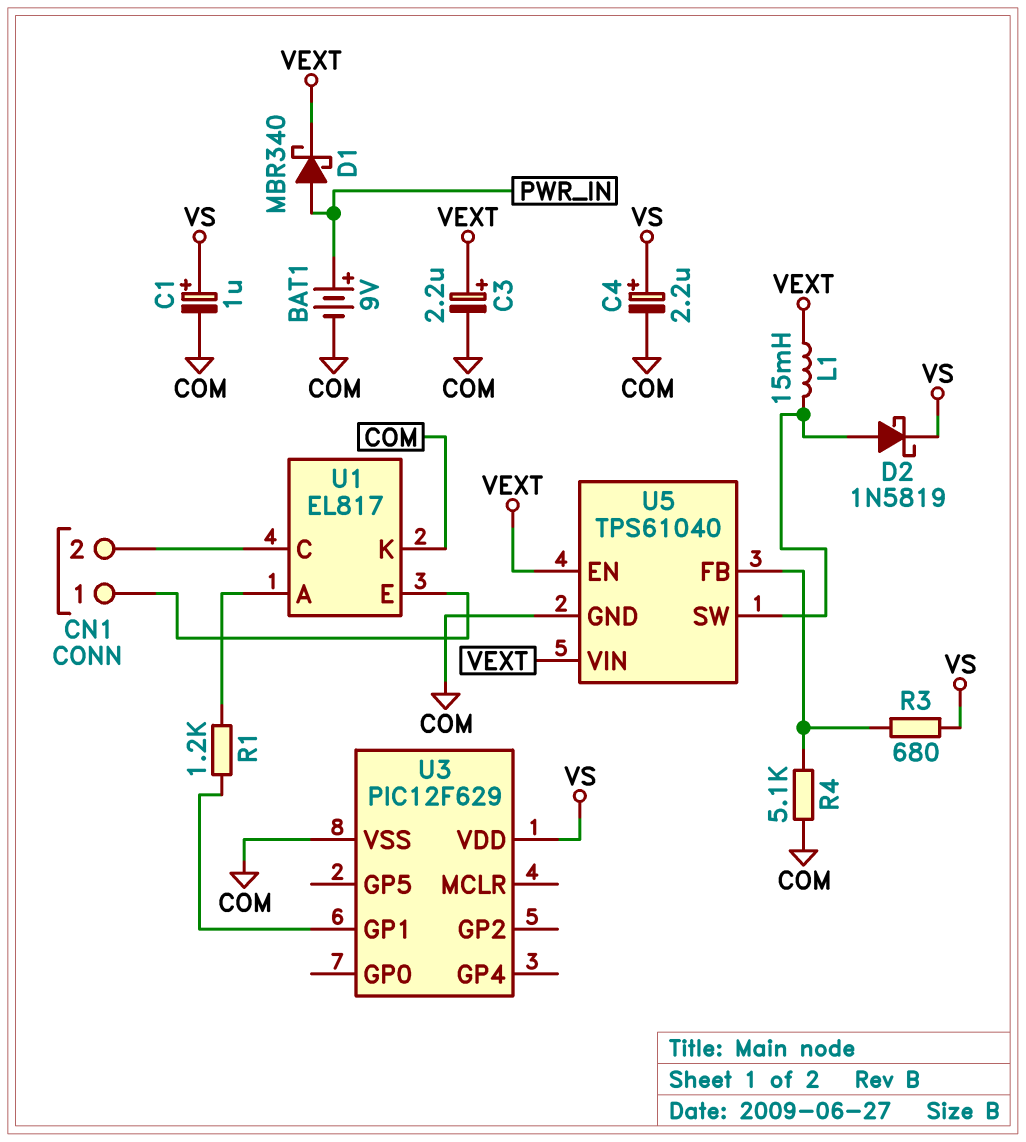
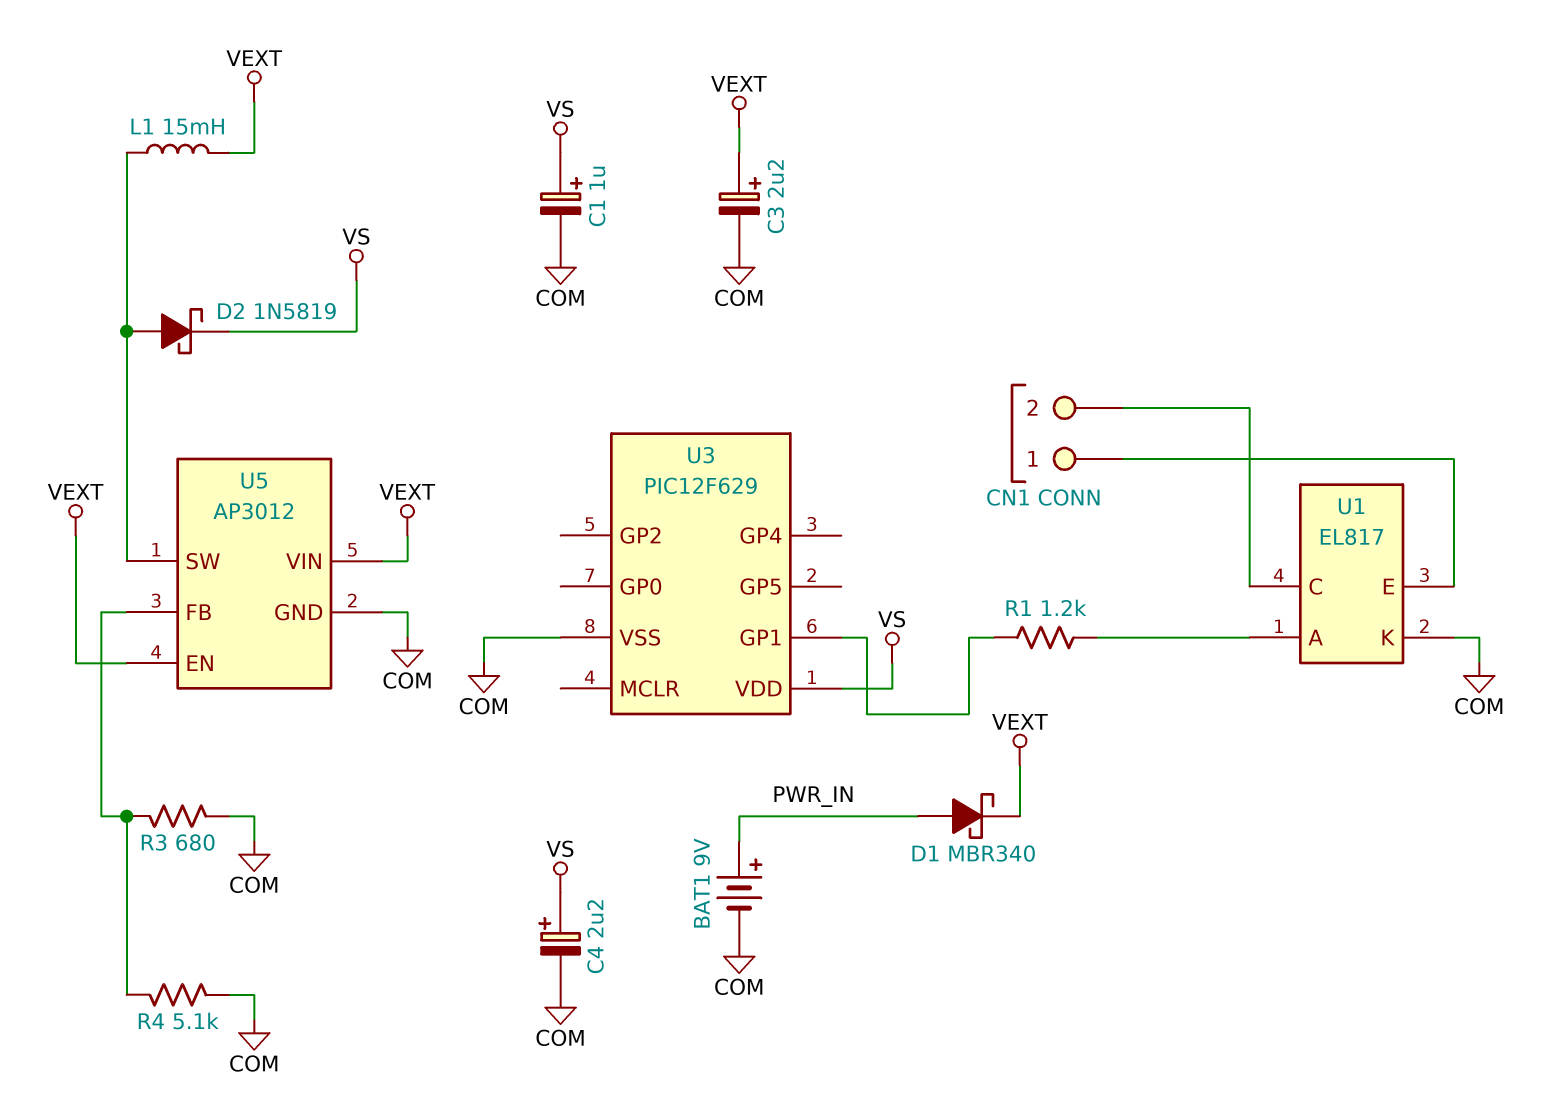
R3: 680 (U5/FB, VS) -> 680 (COM, U5/FB)
U5: TPS61040 -> AP3012

